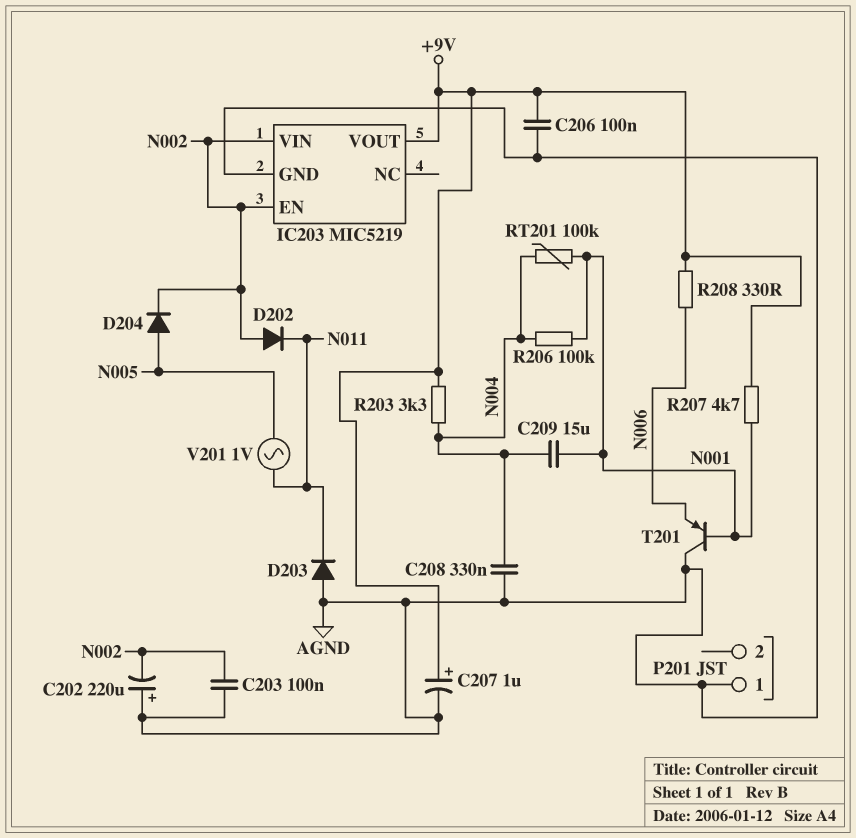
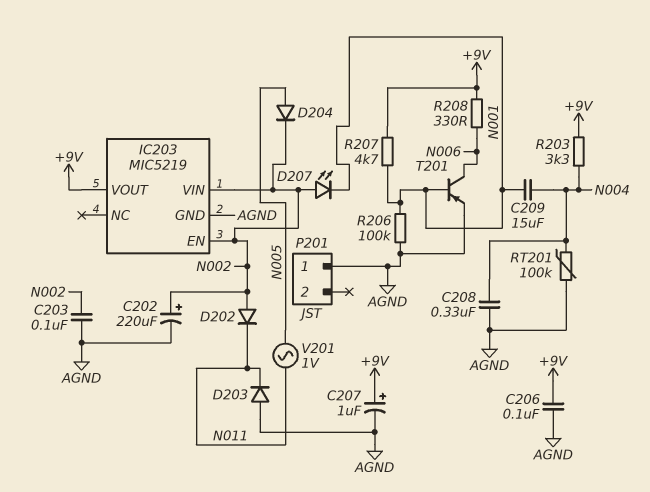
C202: 220uF (plus AGND, minus N002) -> 220uF (plus N002, minus AGND)
D207: none -> LED (A N002, K N001)
R206: 100k (N001, N004) -> 100k (AGND, N001)
RT201: 100k (N001, N004) -> 100k (AGND, N004)
T201: PNP (B N001, C AGND, E N006) -> PNP (B N001, C N006, E AGND)

